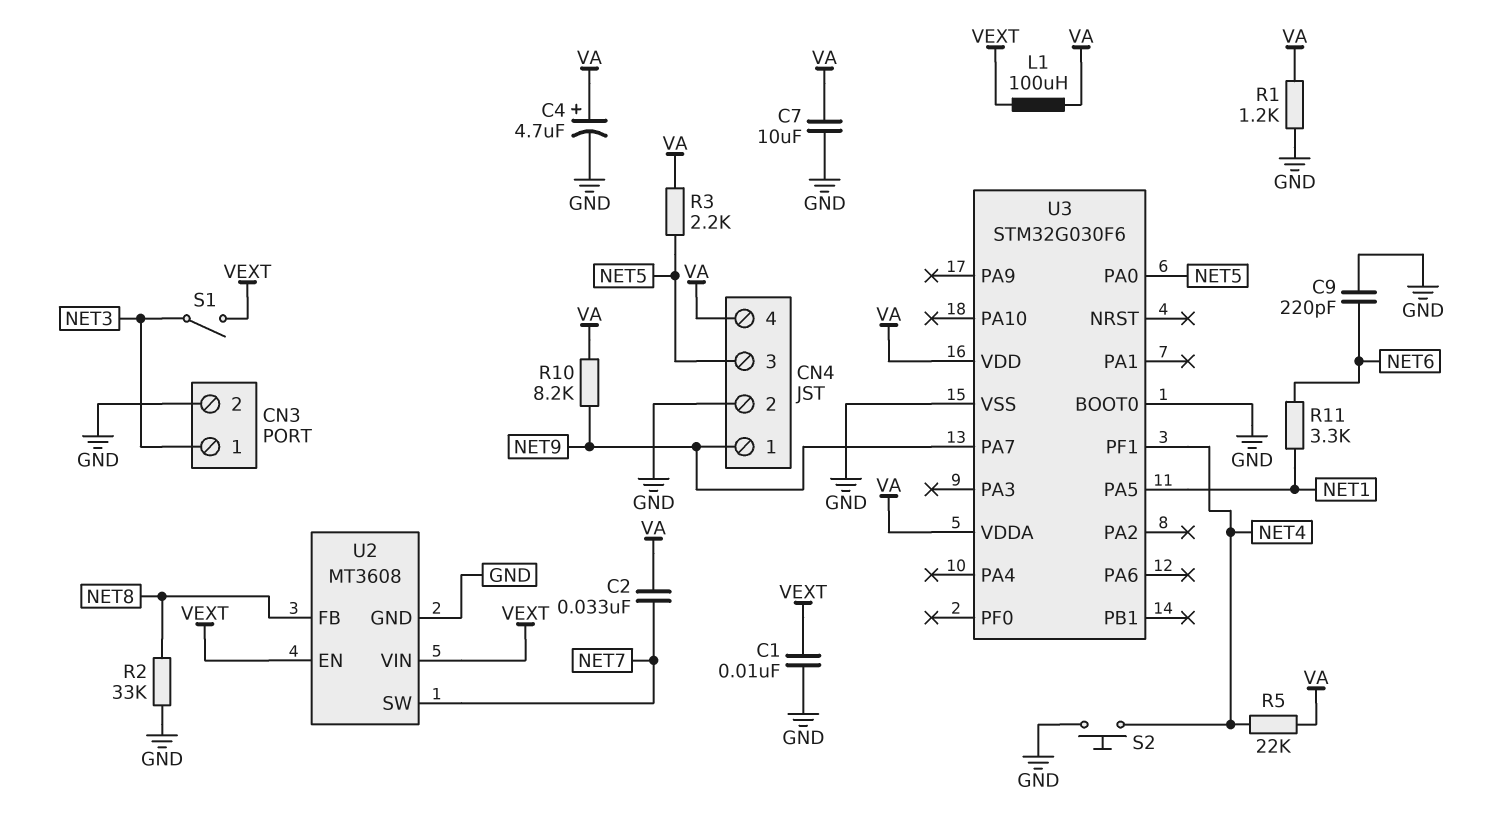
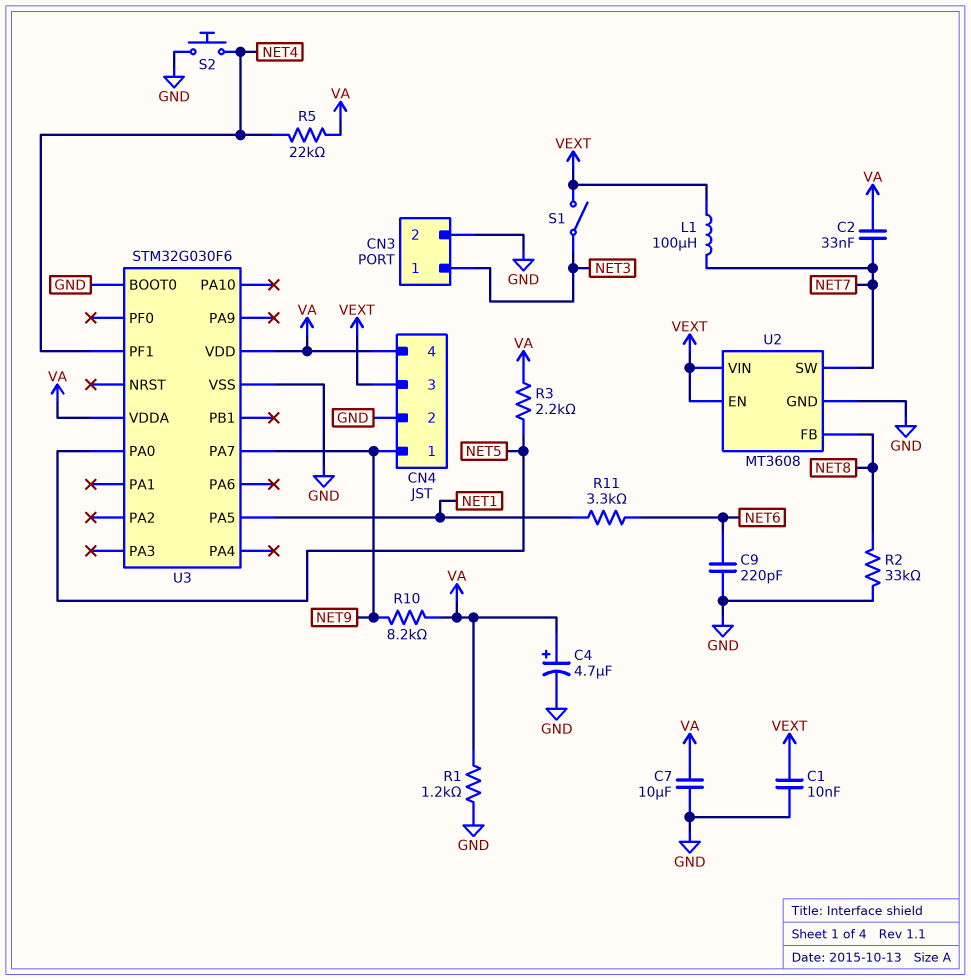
CN4 pin 3: NET5 -> VEXT
L1: 100uH (VA, VEXT) -> 100uH (NET7, VEXT)

